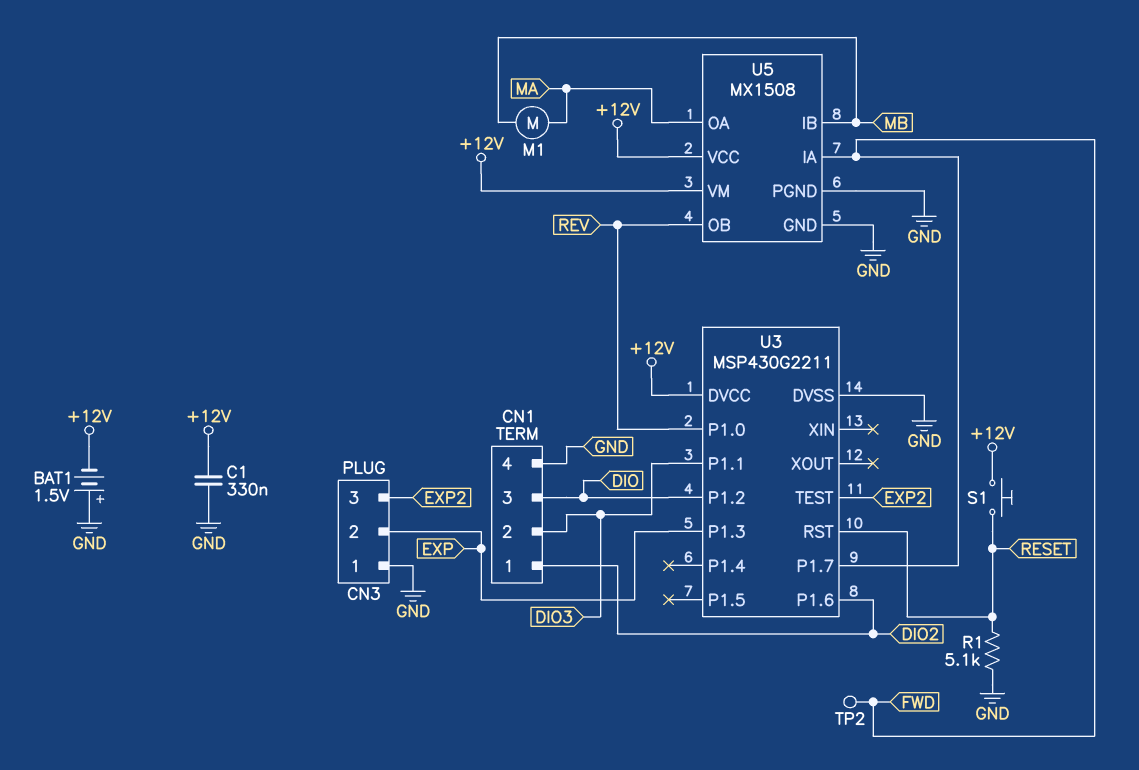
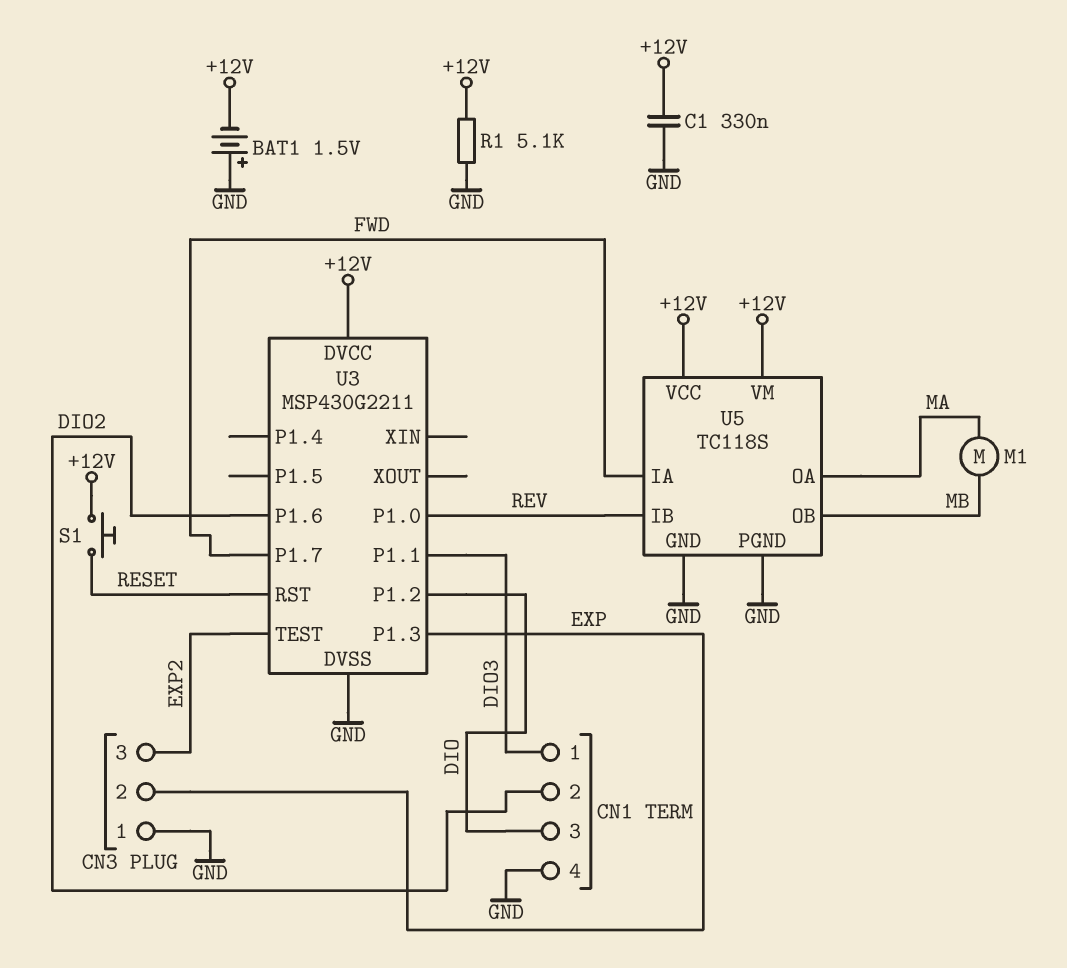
CN1 pin 1: DIO2 -> DIO3
CN1 pin 2: DIO3 -> DIO2
R1: 5.1k (GND, RESET) -> 5.1k (+12V, GND)
TP2: test point (FWD) -> none
U5: MX1508 -> TC118S
U5 pin IB: MB -> REV
U5 pin OB: REV -> MB

